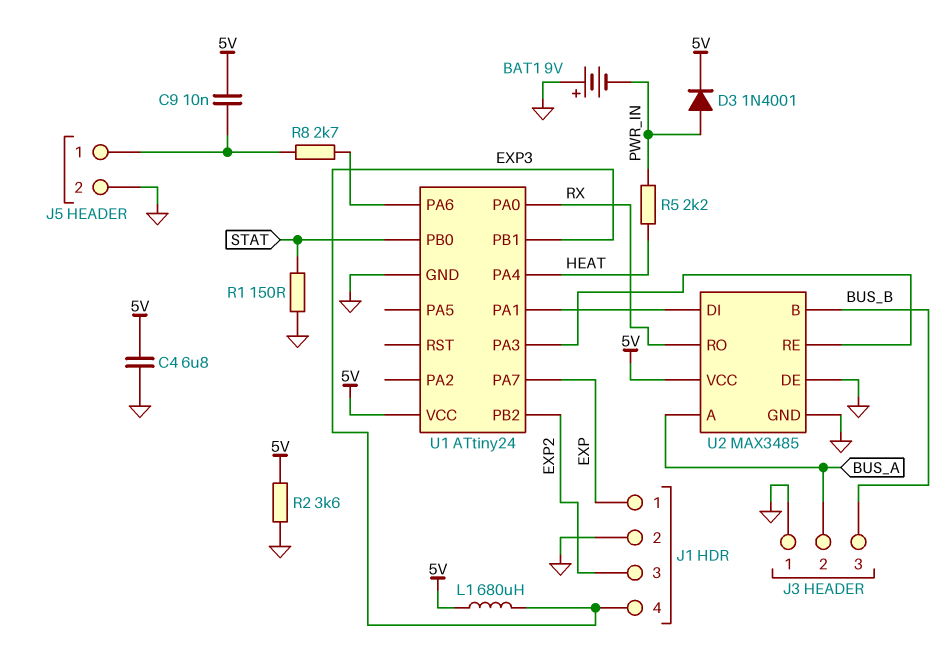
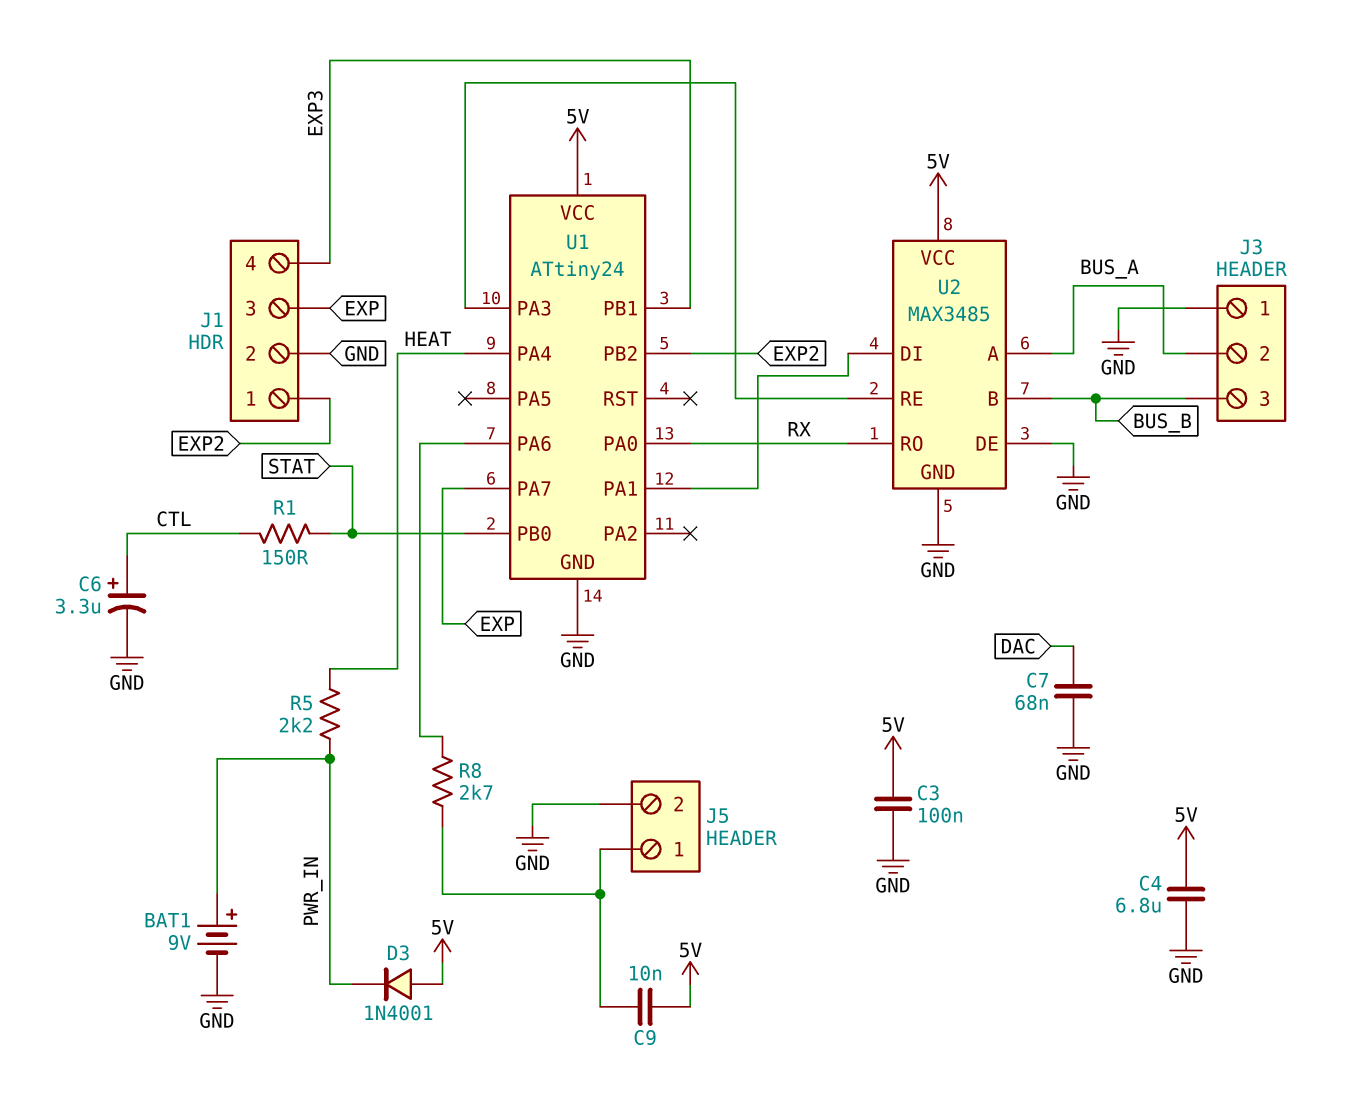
BAT1: 9V (plus GND, minus PWR_IN) -> 9V (plus PWR_IN, minus GND)
C3: none -> 100nF (5V, GND)
C6: none -> 3.3uF (plus CTL, minus GND)
C7: none -> 68nF (DAC, GND)
D3: diode 1N4001 (A PWR_IN, K 5V) -> diode 1N4001 (A 5V, K PWR_IN)
J1 pin 1: EXP -> EXP2
J1 pin 3: EXP2 -> EXP
L1: 680uH (5V, EXP3) -> none
R1: 150 (GND, STAT) -> 150 (CTL, STAT)
R2: 3.6k (5V, GND) -> none

